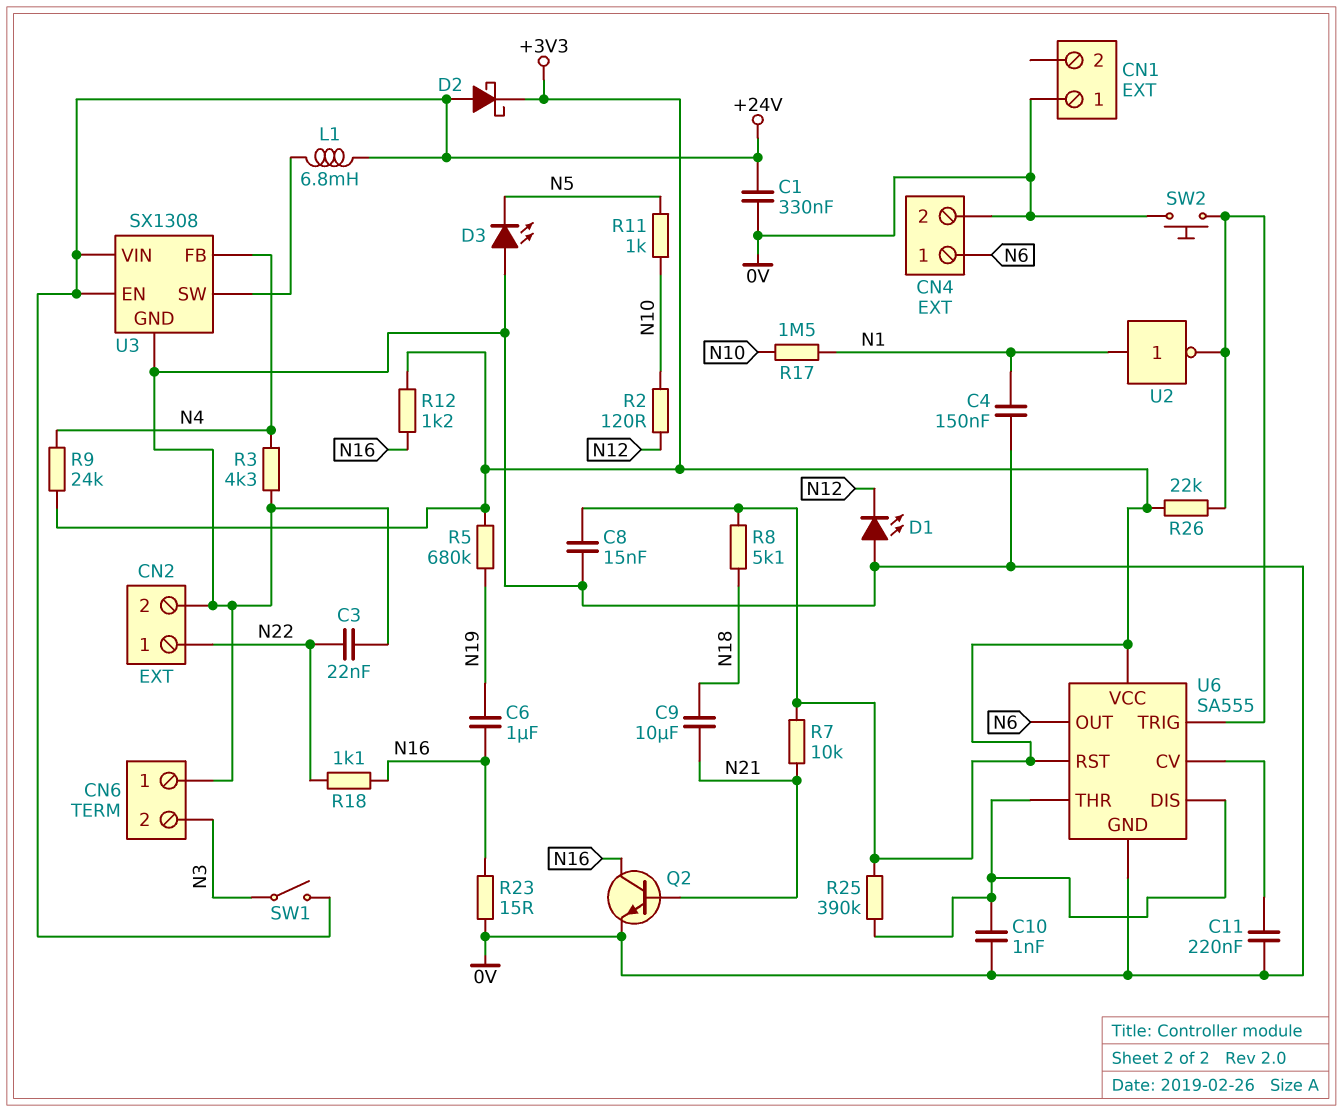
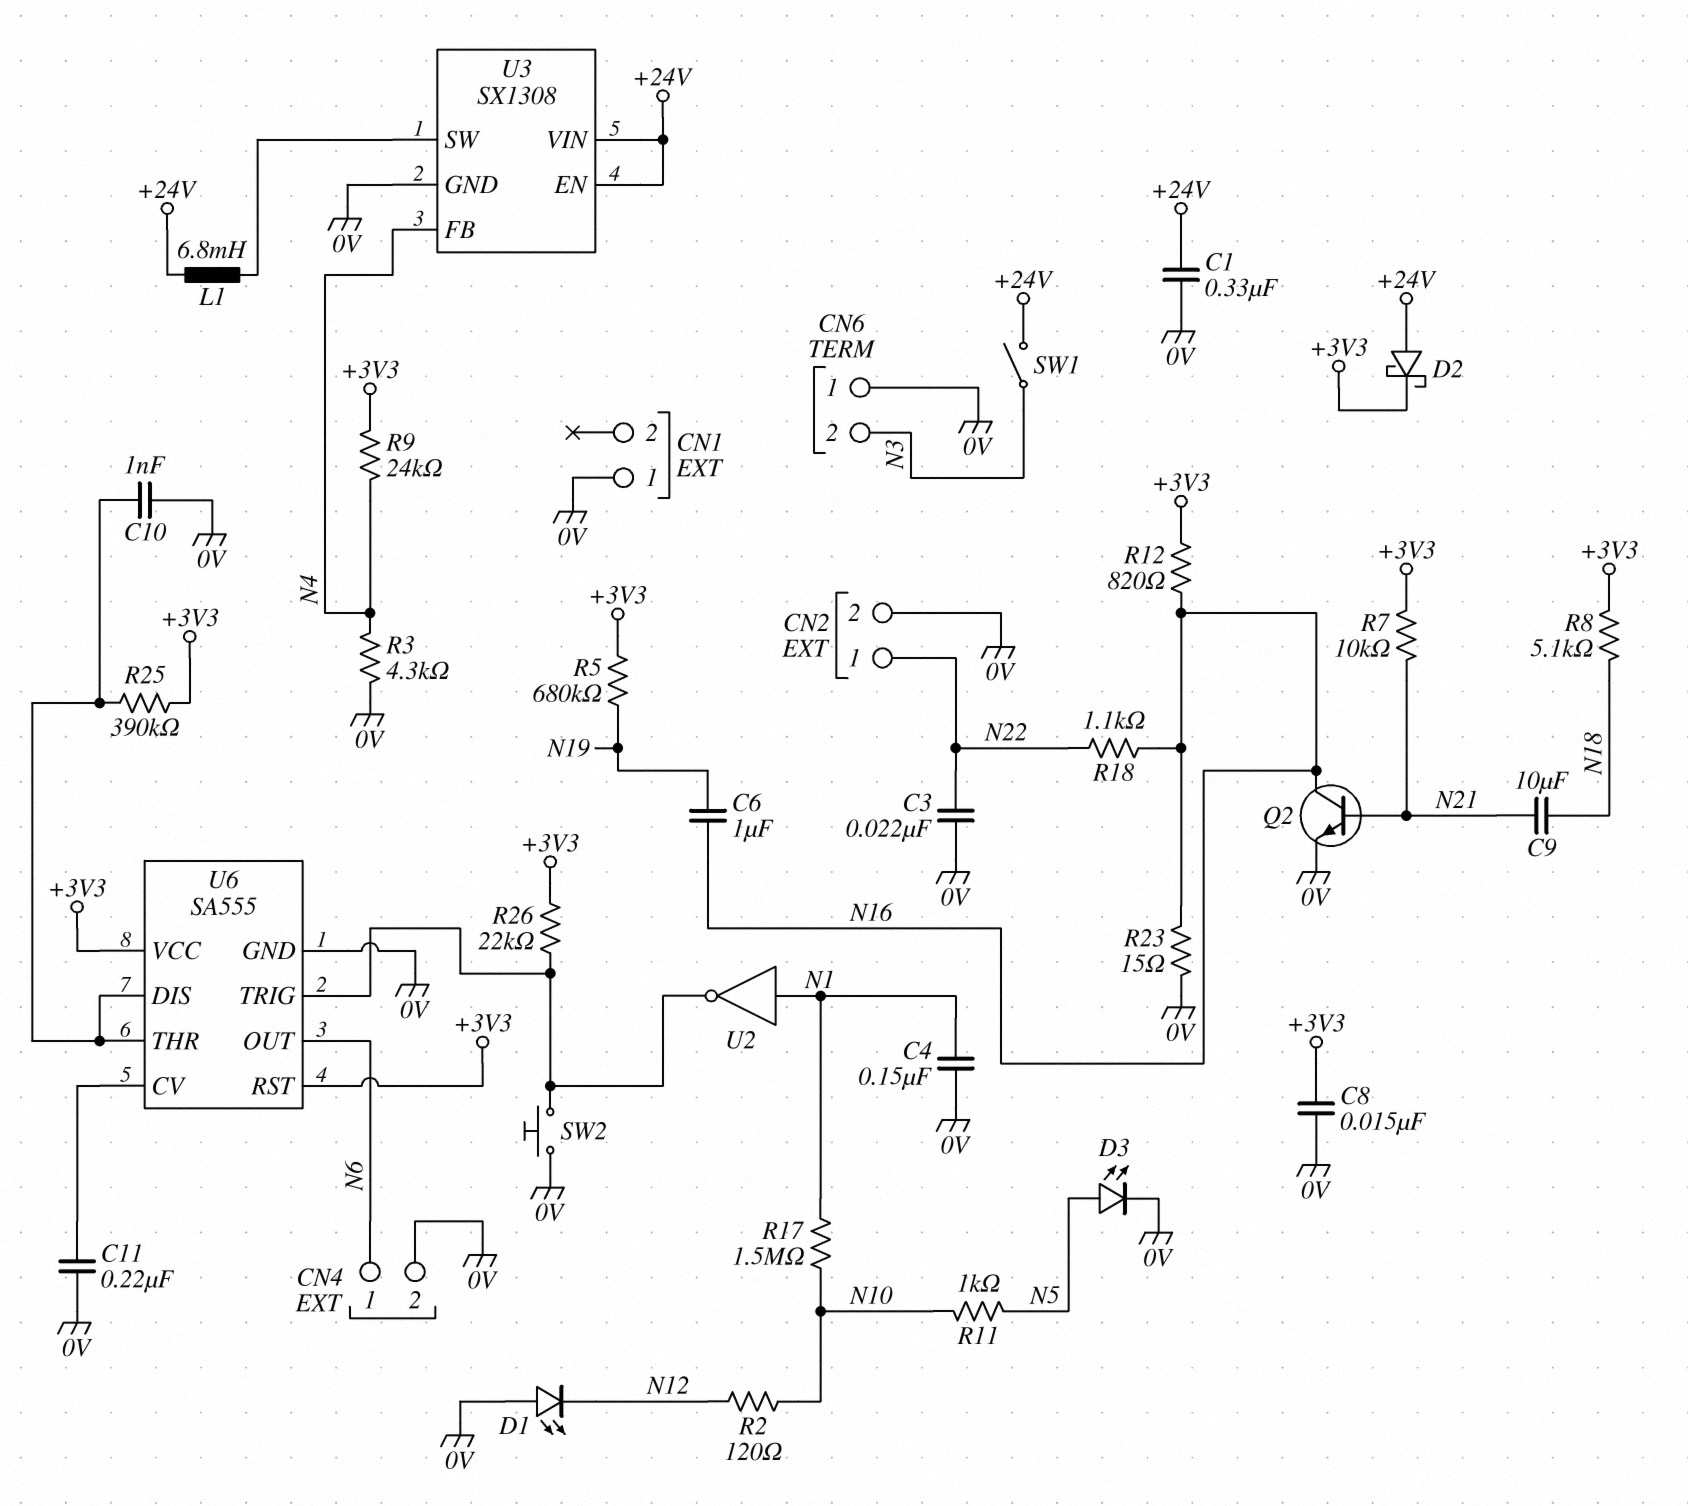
D3: LED (A 0V, K N5) -> LED (A N5, K 0V)
R12: 1.2k (+3V3, N16) -> 820 (+3V3, N16)

